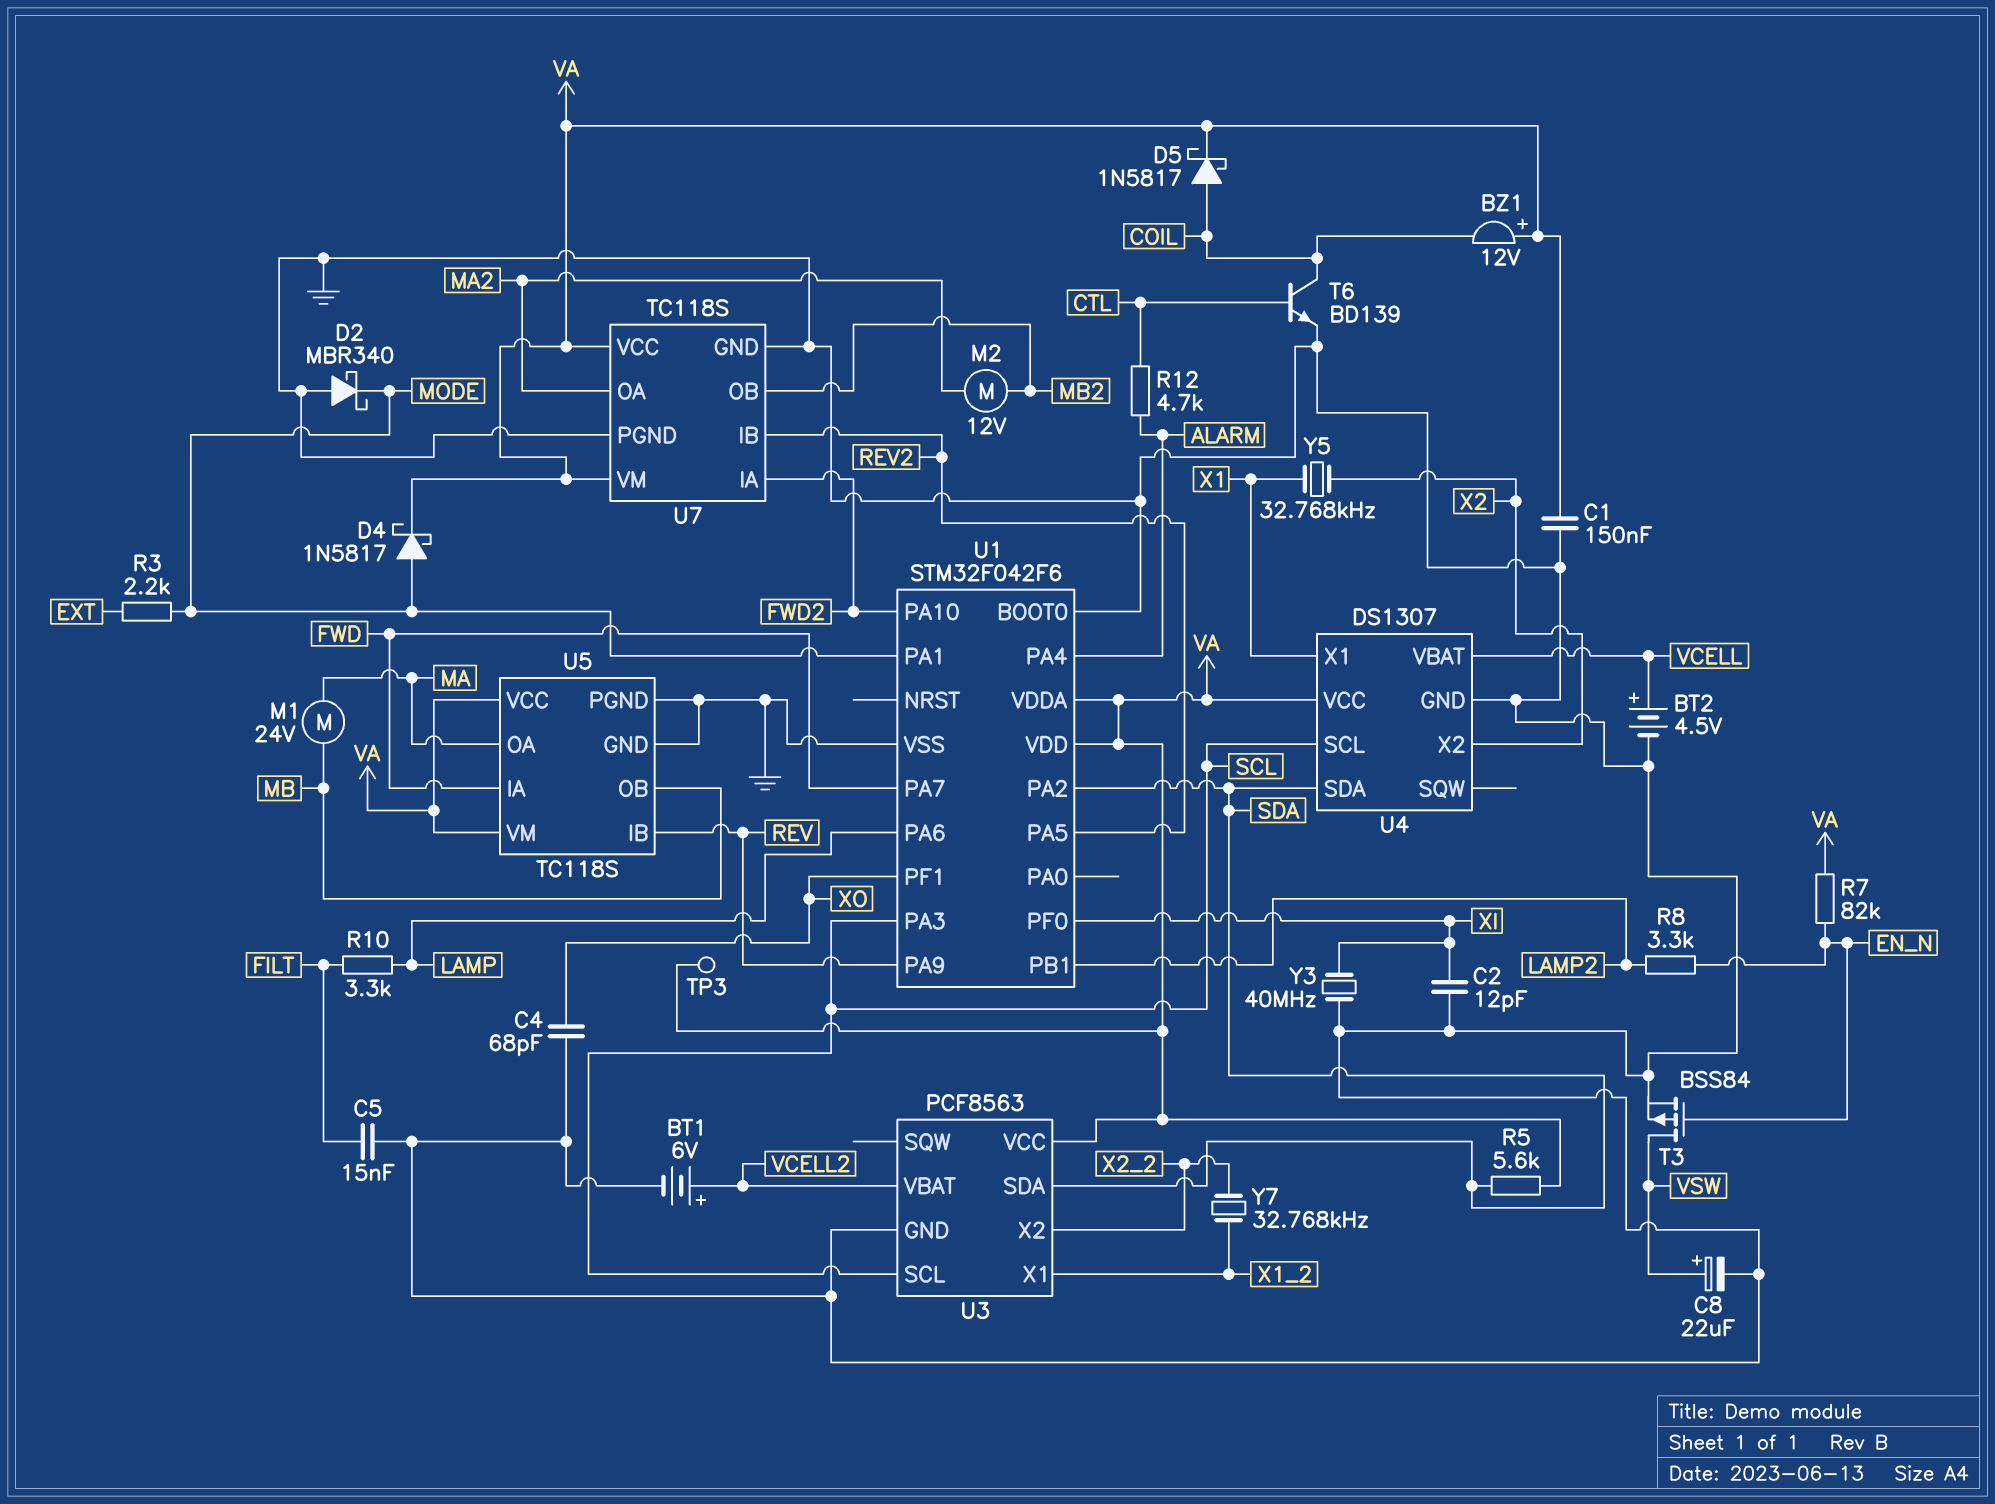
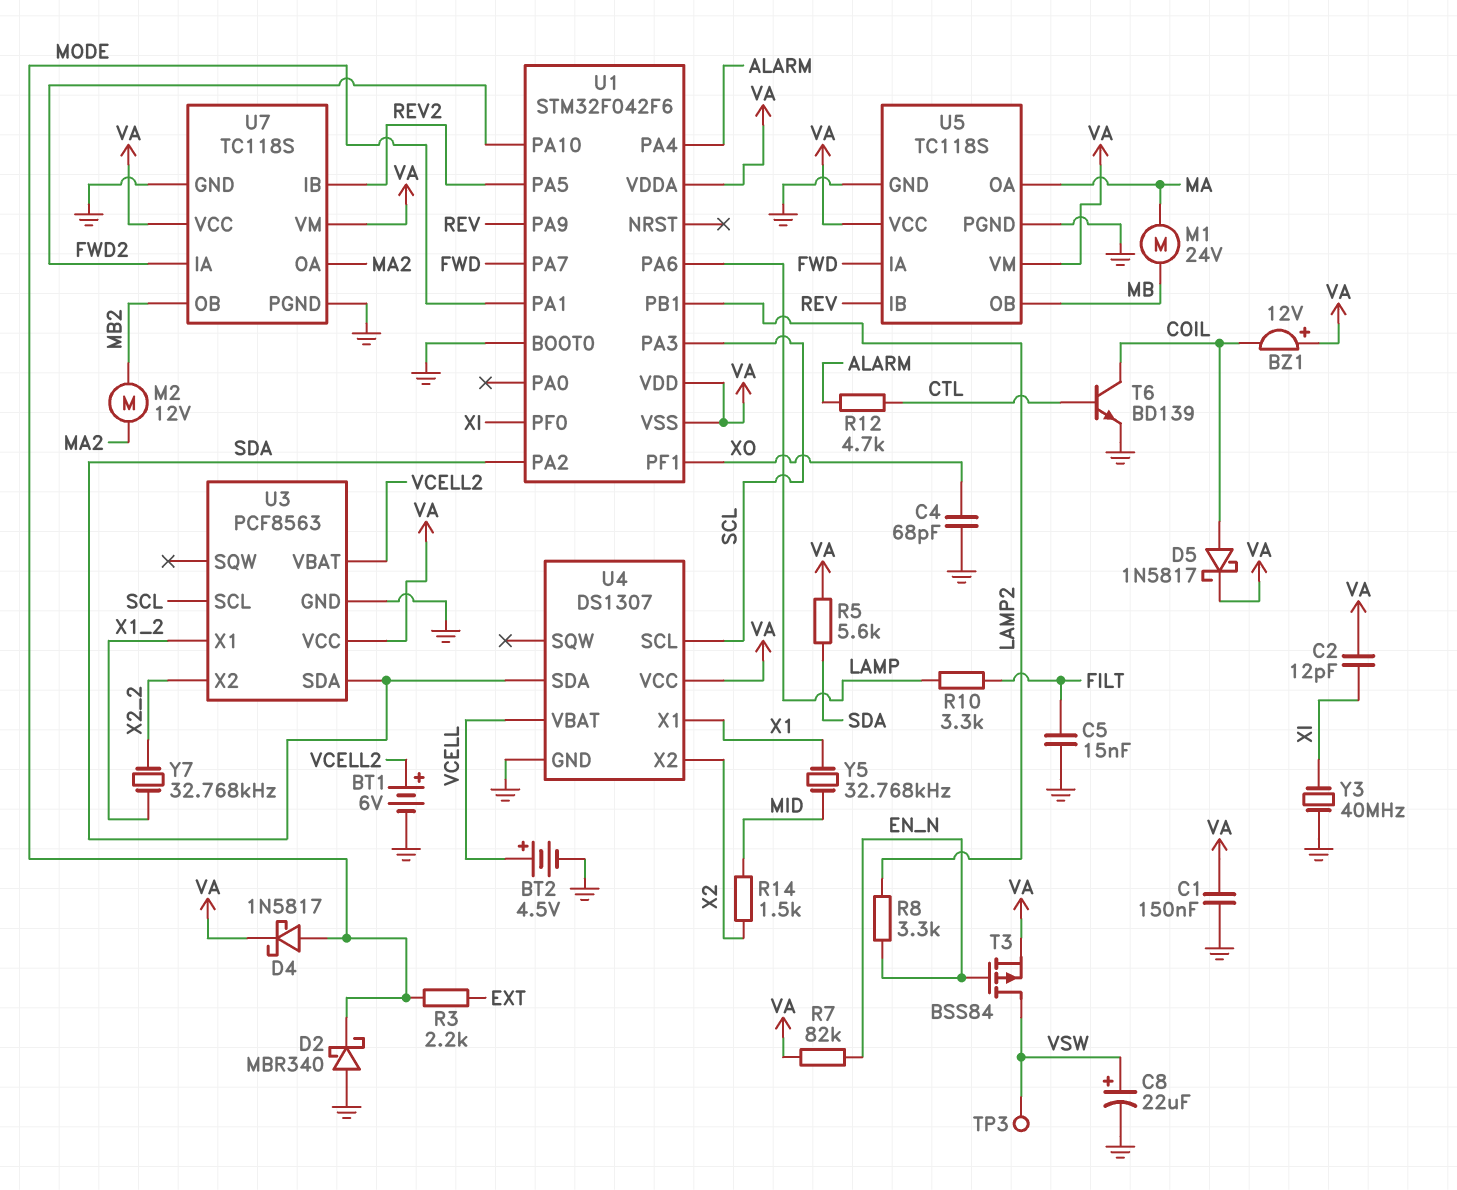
C2: 12pF (GND, XI) -> 12pF (VA, XI)
R14: none -> 1.5k (MID, X2)
T3: PMOS BSS84 (G EN_N, D VSW, S GND) -> PMOS BSS84 (G EN_N, D VSW, S VA)
TP3: test point (VA) -> test point (VSW)
U1 pin VSS: GND -> VA
Y5: 32.768kHz (X1, X2) -> 32.768kHz (MID, X1)

